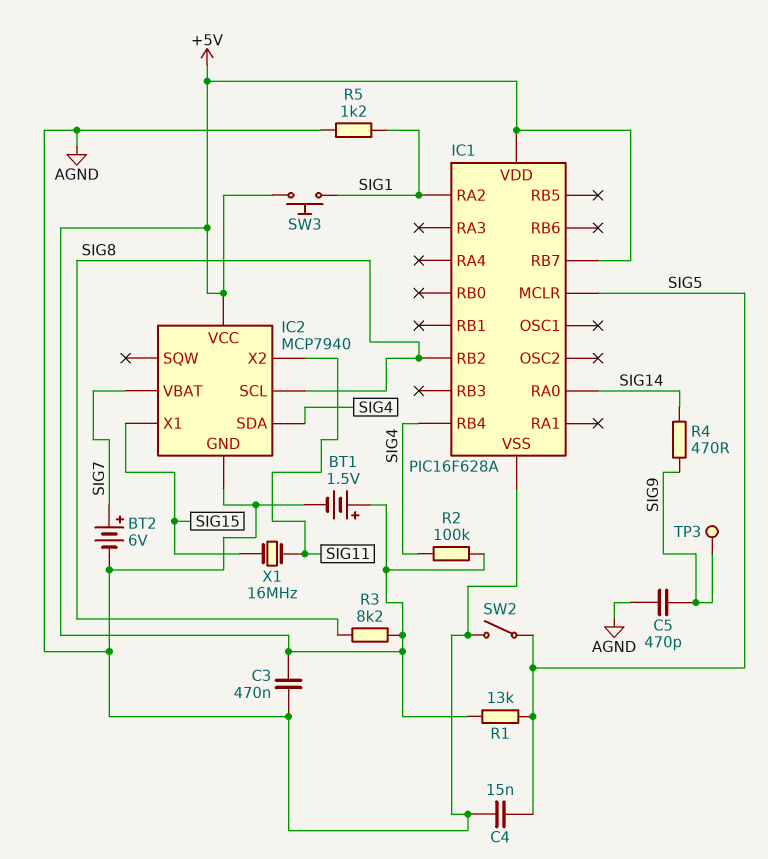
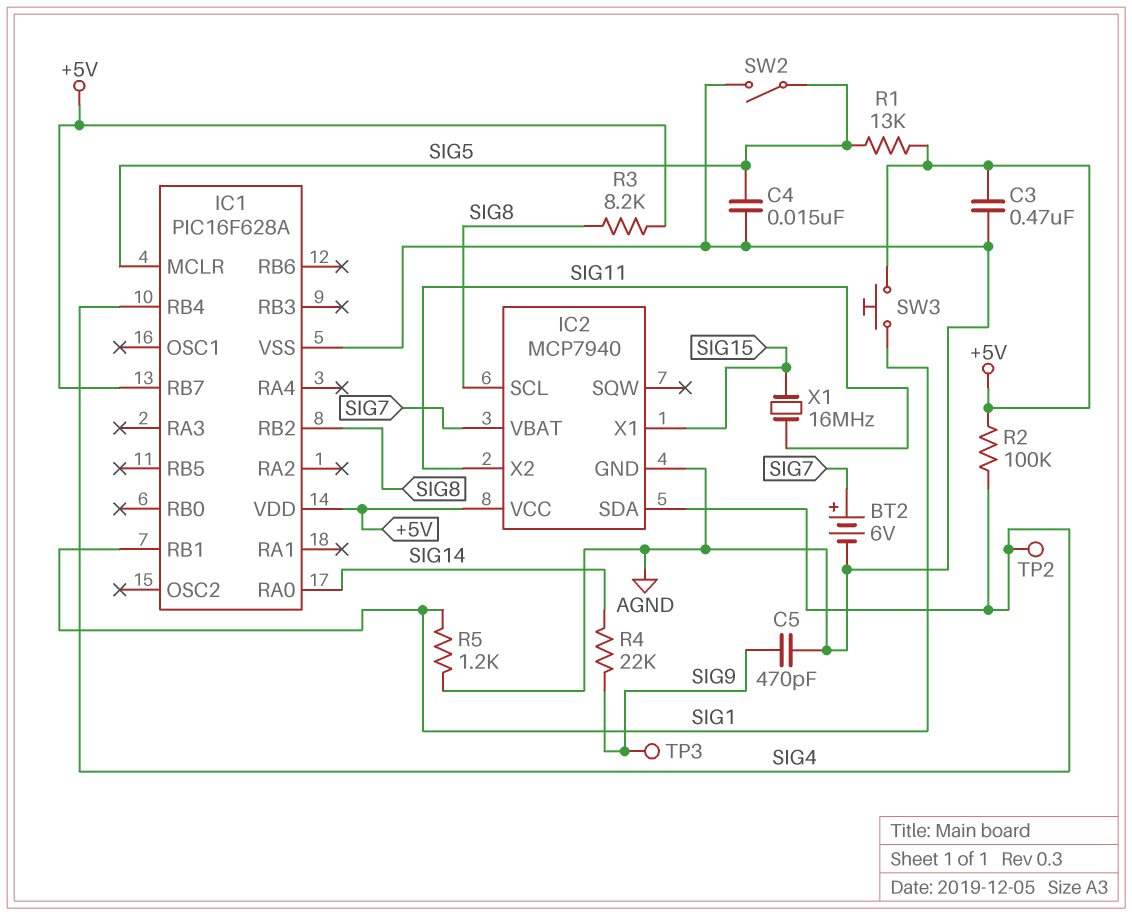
BT1: 1.5V (plus +5V, minus AGND) -> none
IC1 pin RA2: SIG1 -> none
IC1 pin RB1: none -> SIG1
R4: 470 (SIG9, SIG14) -> 22k (SIG9, SIG14)
TP2: none -> test point (SIG4)

